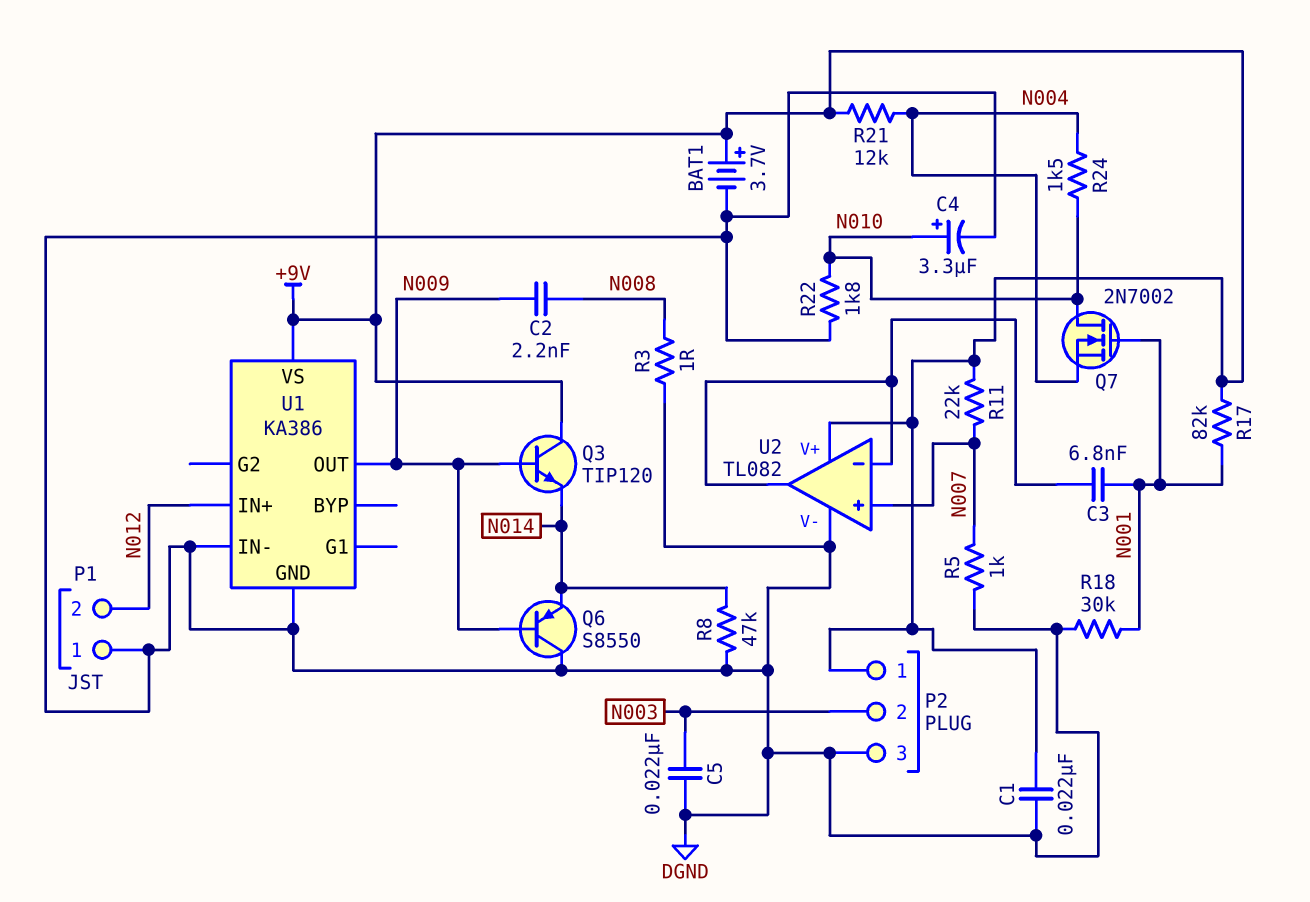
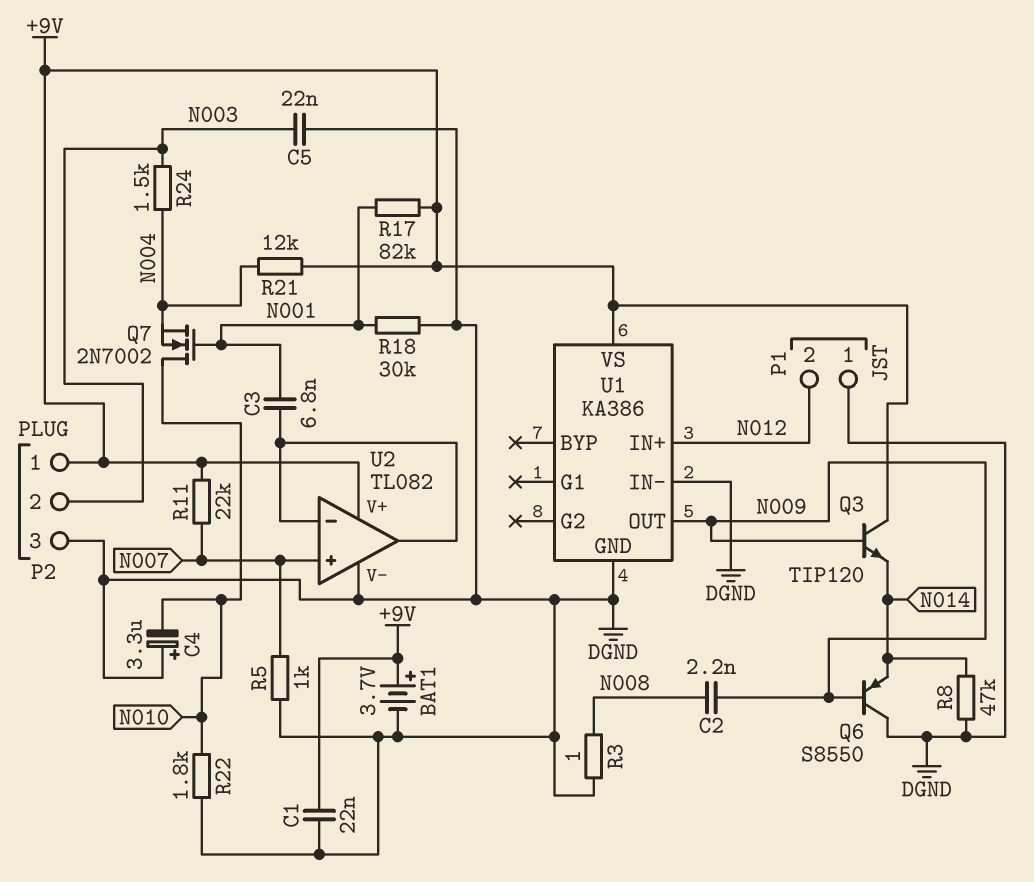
C4: 3.3uF (plus N010, minus DGND) -> 3.3uF (plus DGND, minus N010)
R24: 1.5k (N004, N010) -> 1.5k (N003, N004)

